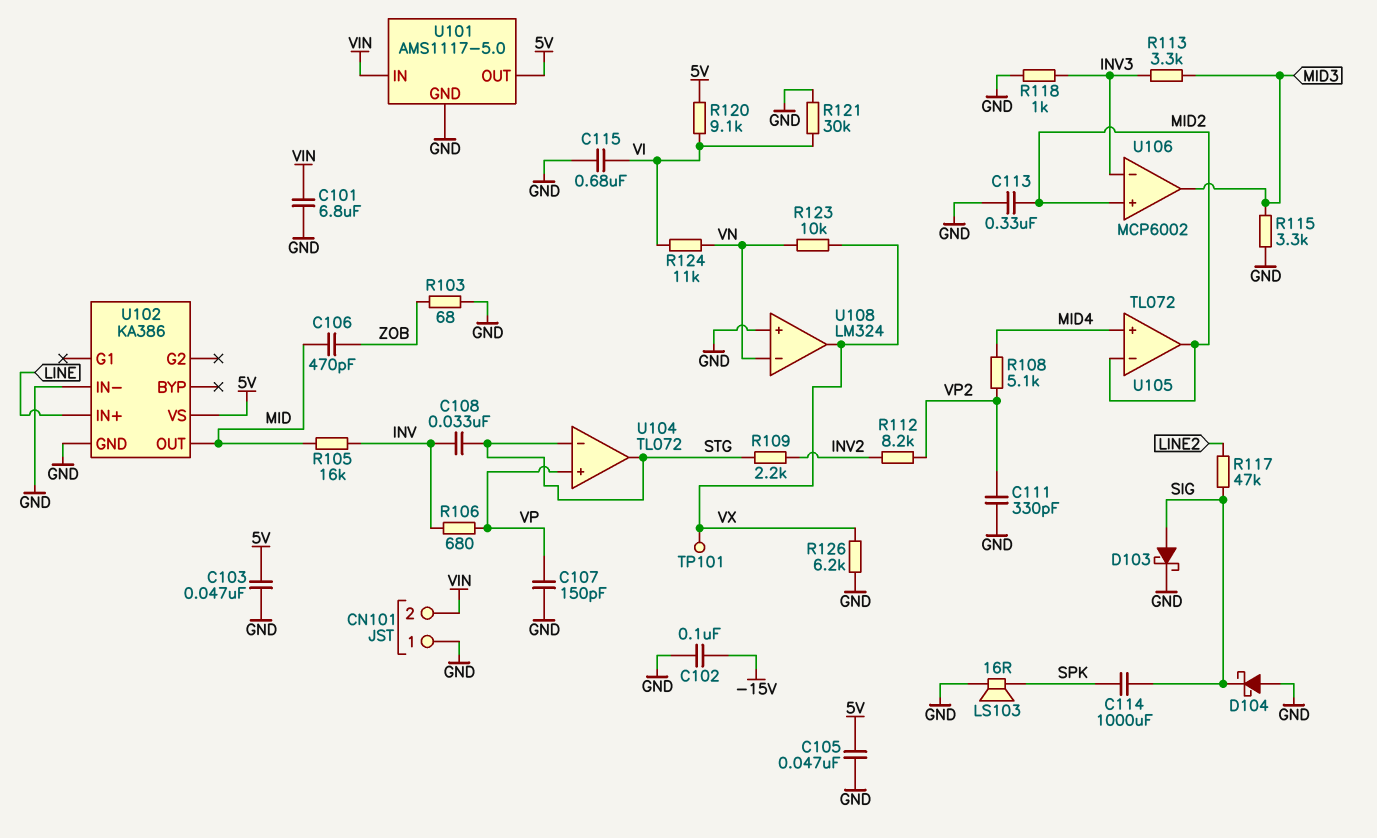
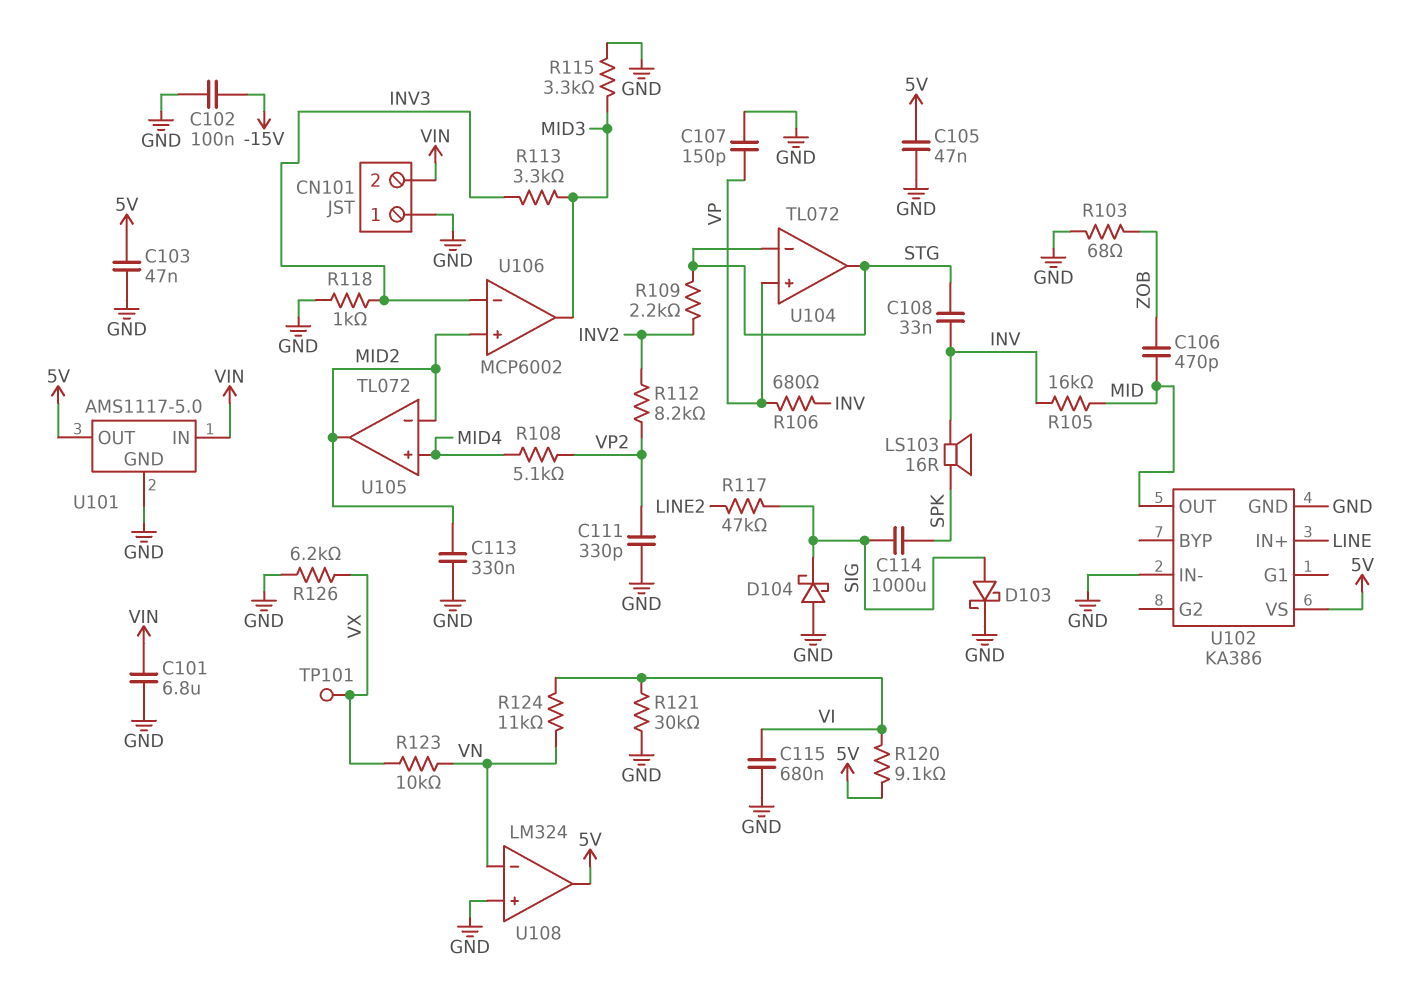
LS103: speaker 16R (GND, SPK) -> speaker 16R (INV, SPK)
U108 pin out: VX -> 5V

